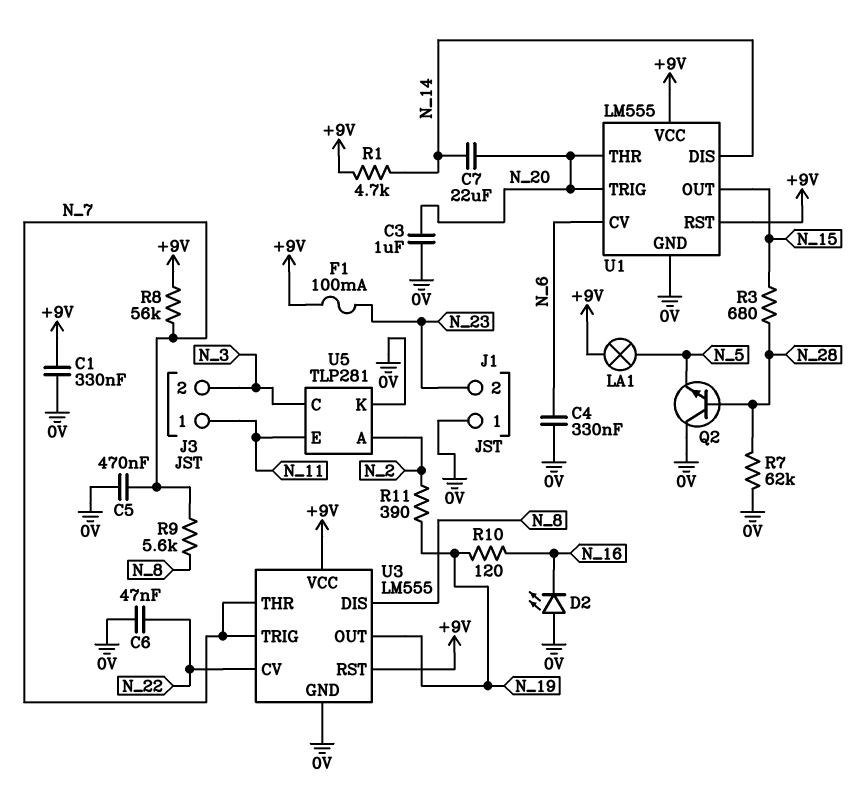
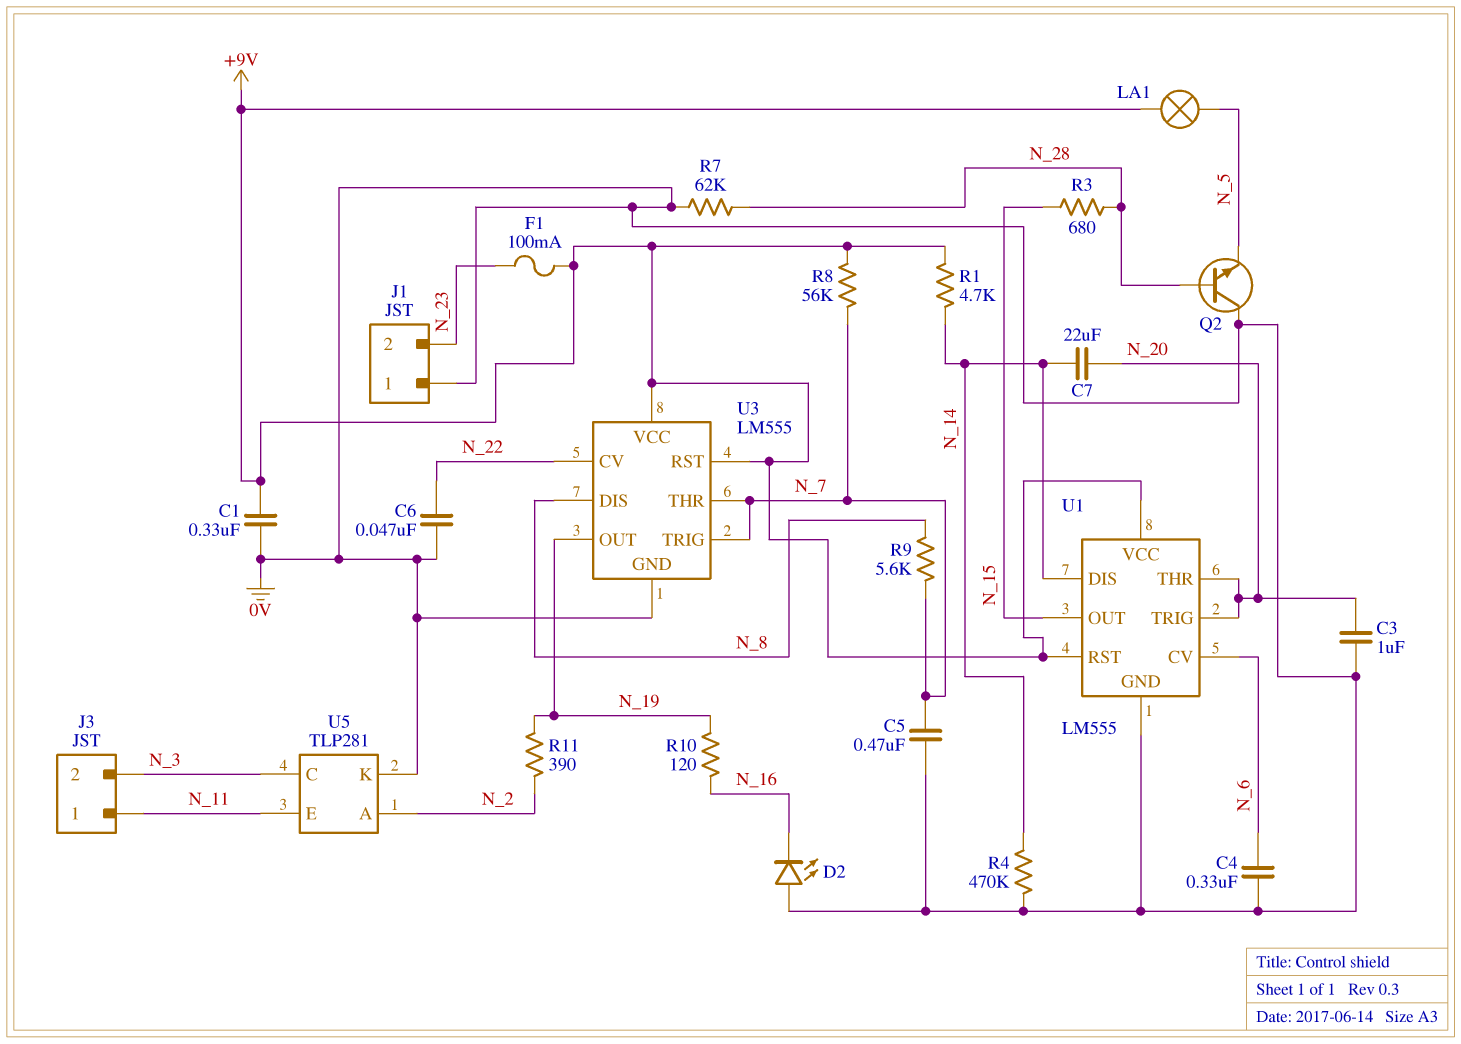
R4: none -> 470k (0V, N_14)

